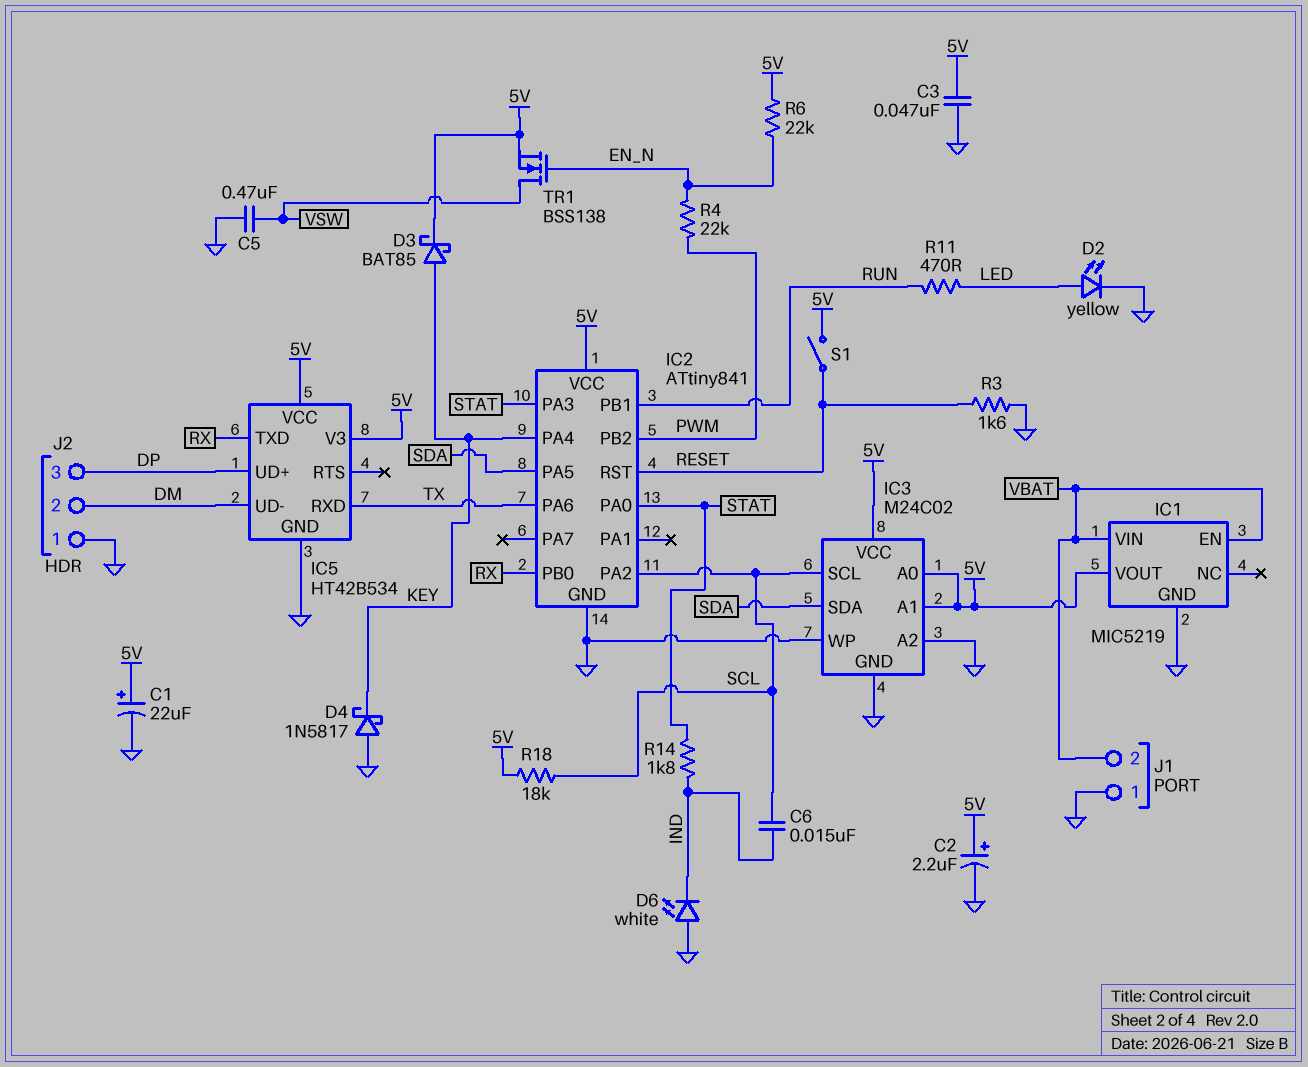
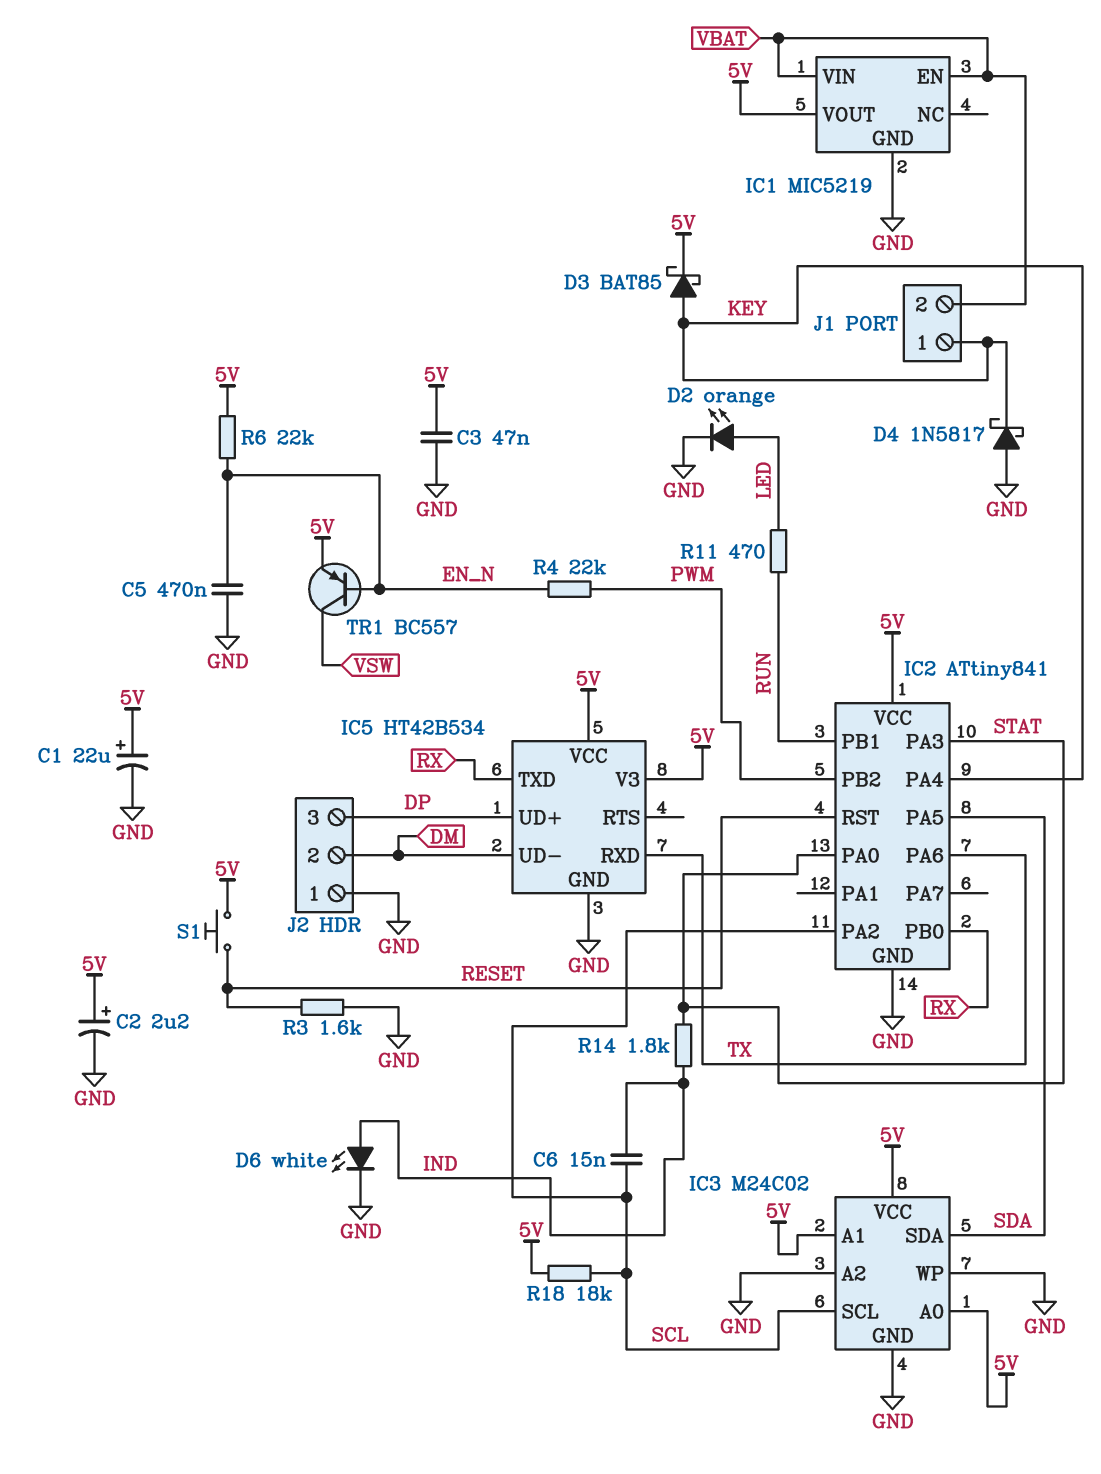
C5: 470nF (GND, VSW) -> 470nF (EN_N, GND)
D2: LED yellow (A LED, K GND) -> LED orange (A LED, K GND)
D6: LED white (A GND, K IND) -> LED white (A IND, K GND)
J1 pin 1: GND -> KEY
S1: switch (5V, RESET) -> button (5V, RESET)
TR1: NMOS BSS138 (G EN_N, D VSW, S 5V) -> PNP BC557 (B EN_N, C VSW, E 5V)

